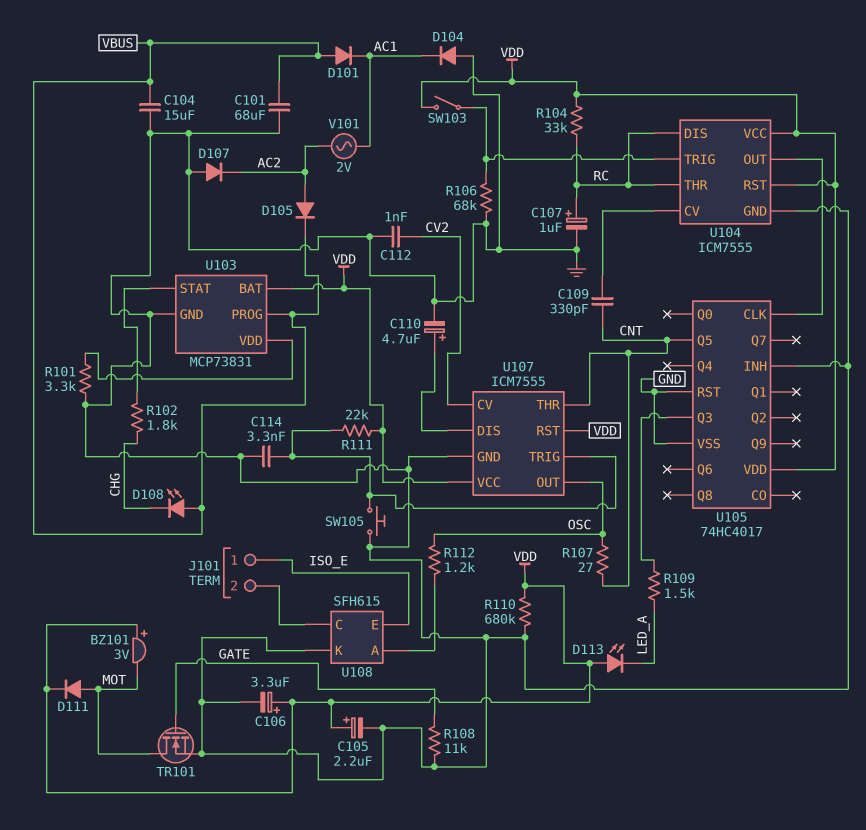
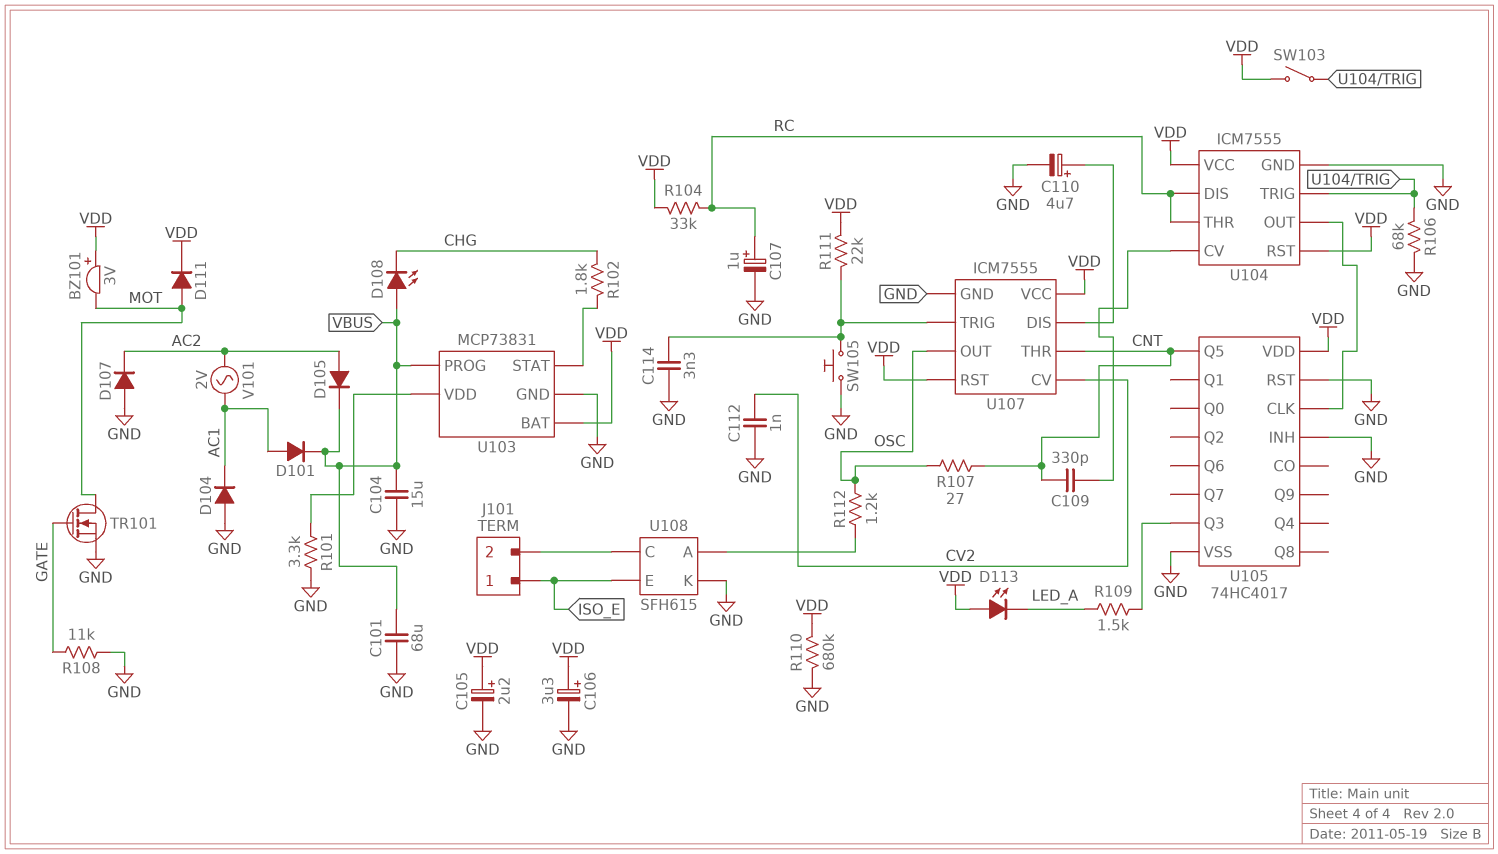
D101: diode (A VBUS, K AC1) -> diode (A AC1, K VBUS)

